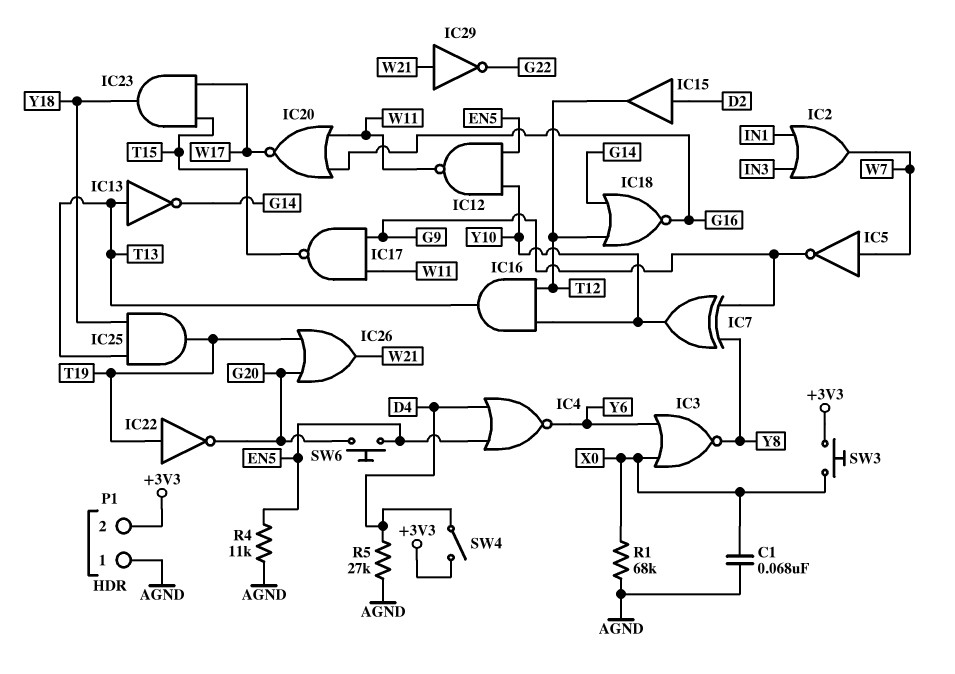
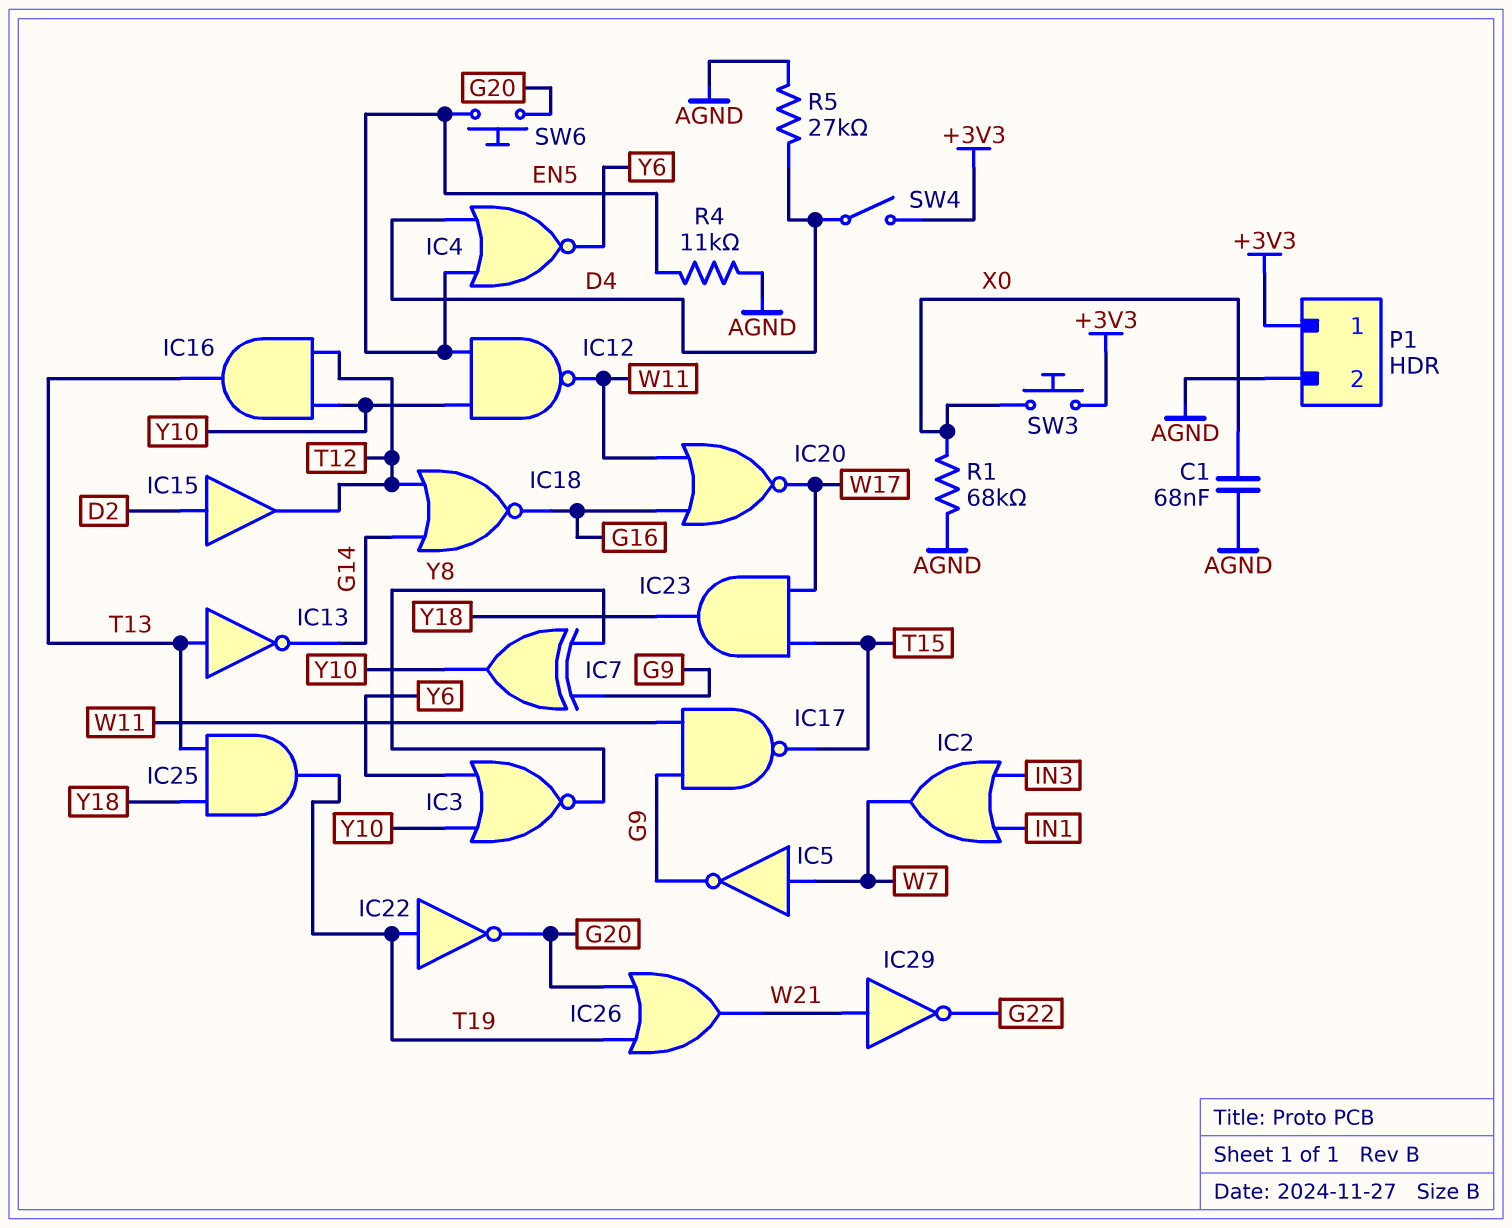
IC3: NOR (in X0, in Y6, out Y8) -> NOR (in Y6, in Y10, out Y8)
P1 pin 1: AGND -> +3V3
P1 pin 2: +3V3 -> AGND

